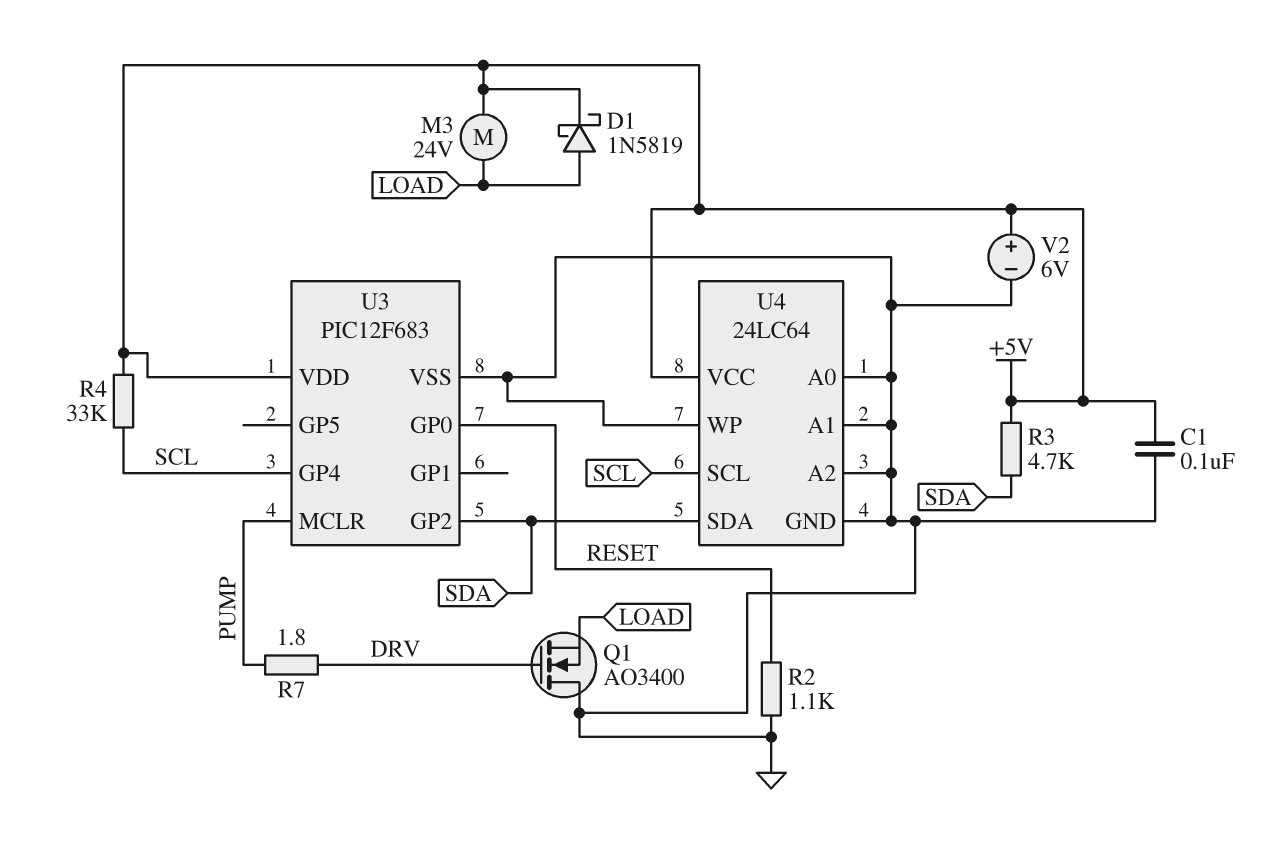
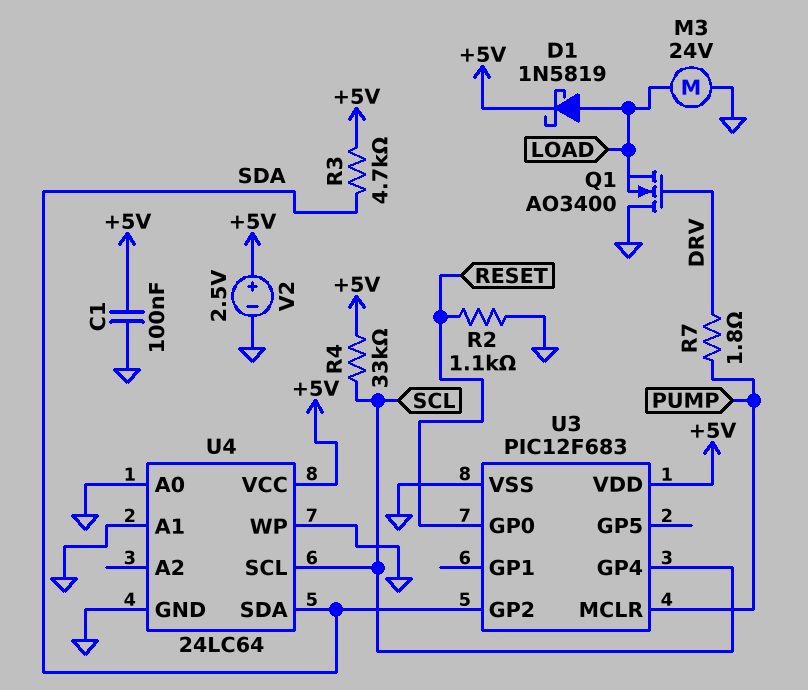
M3: motor 24V (+5V, LOAD) -> motor 24V (GND, LOAD)
U4 pin A2: GND -> none
V2: 6V (plus +5V, minus GND) -> 2.5V (plus +5V, minus GND)

